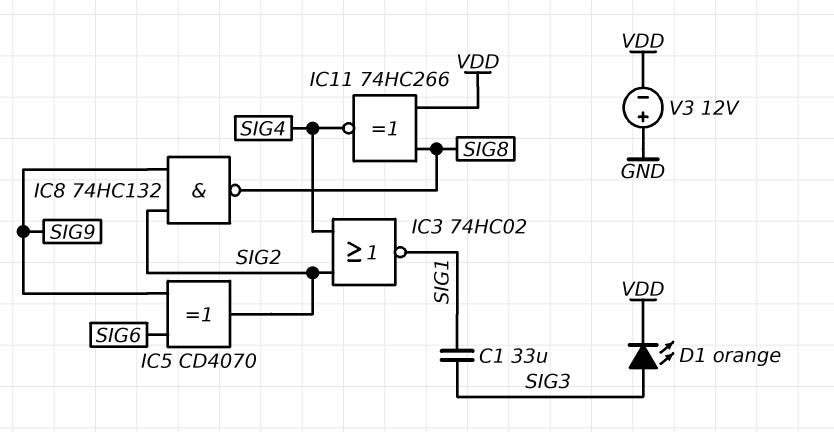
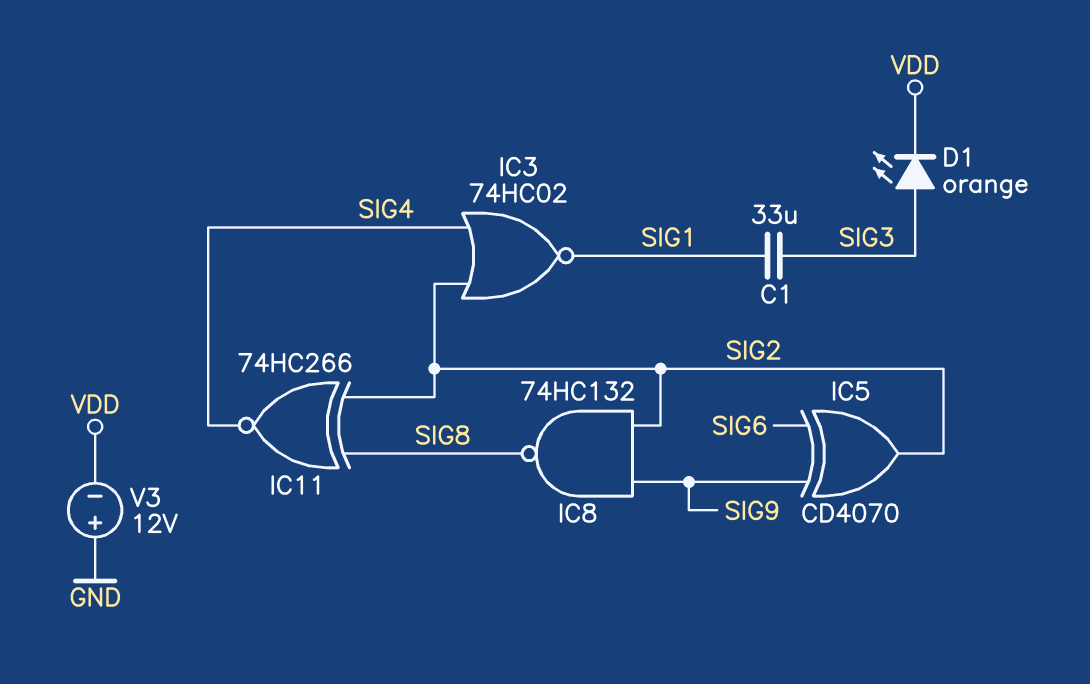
IC11: XNOR 74HC266 (in SIG8, in VDD, out SIG4) -> XNOR 74HC266 (in SIG2, in SIG8, out SIG4)

